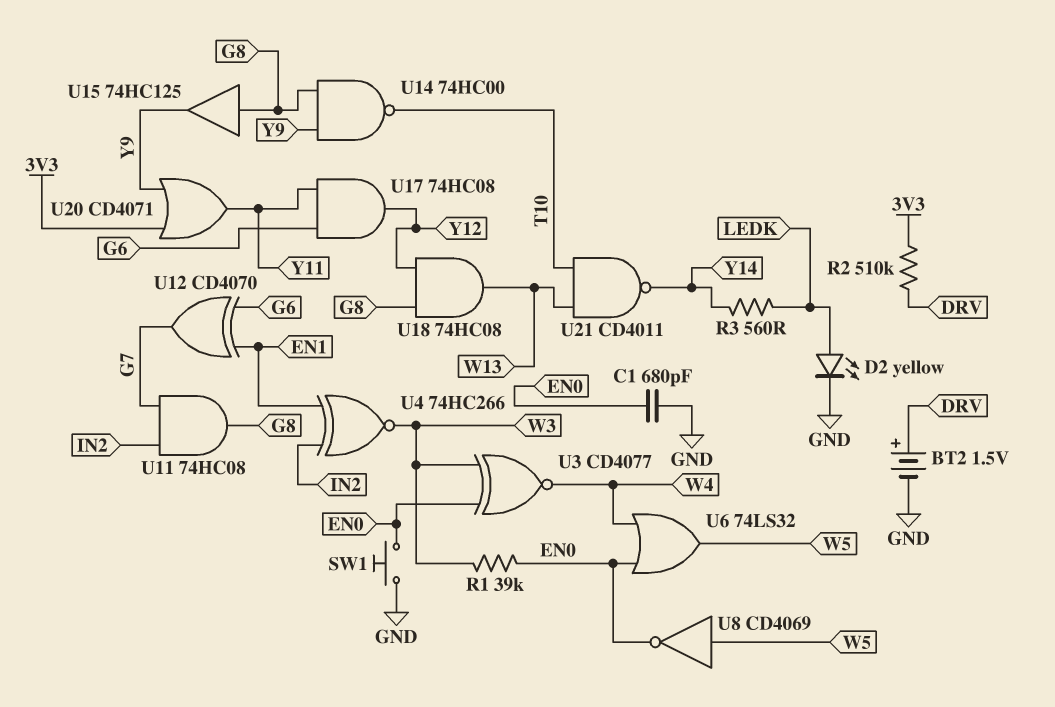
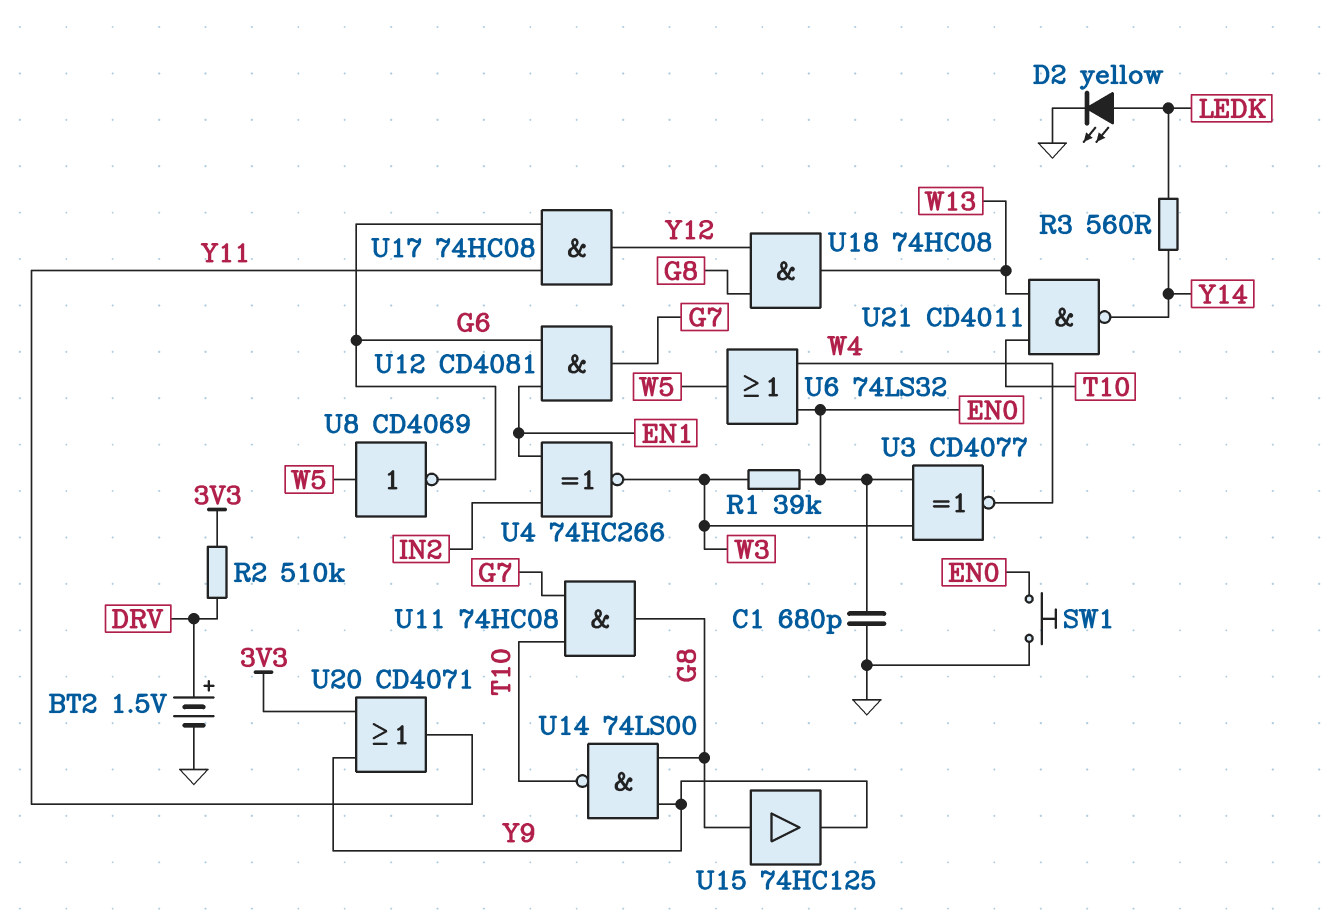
U8: NOT CD4069 (in W5, out EN0) -> NOT CD4069 (in W5, out G6)
U11: AND 74HC08 (in G7, in IN2, out G8) -> AND 74HC08 (in G7, in T10, out G8)
U12: XOR CD4070 (in EN1, in G6, out G7) -> AND CD4081 (in EN1, in G6, out G7)
U14: NAND 74HC00 (in G8, in Y9, out T10) -> NAND 74LS00 (in G8, in Y9, out T10)

